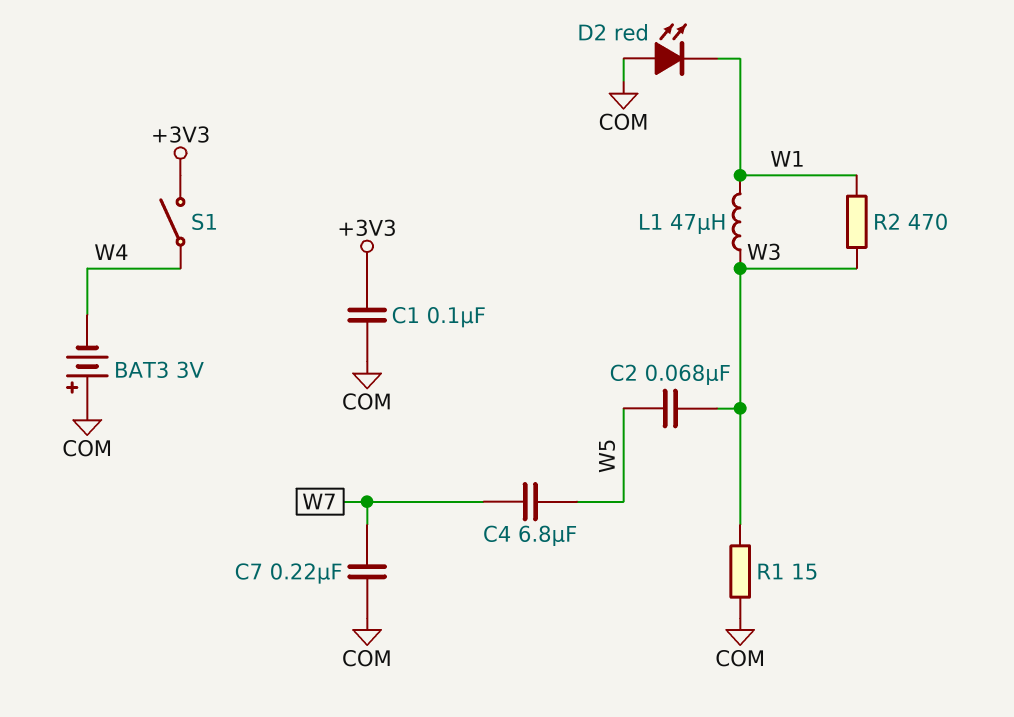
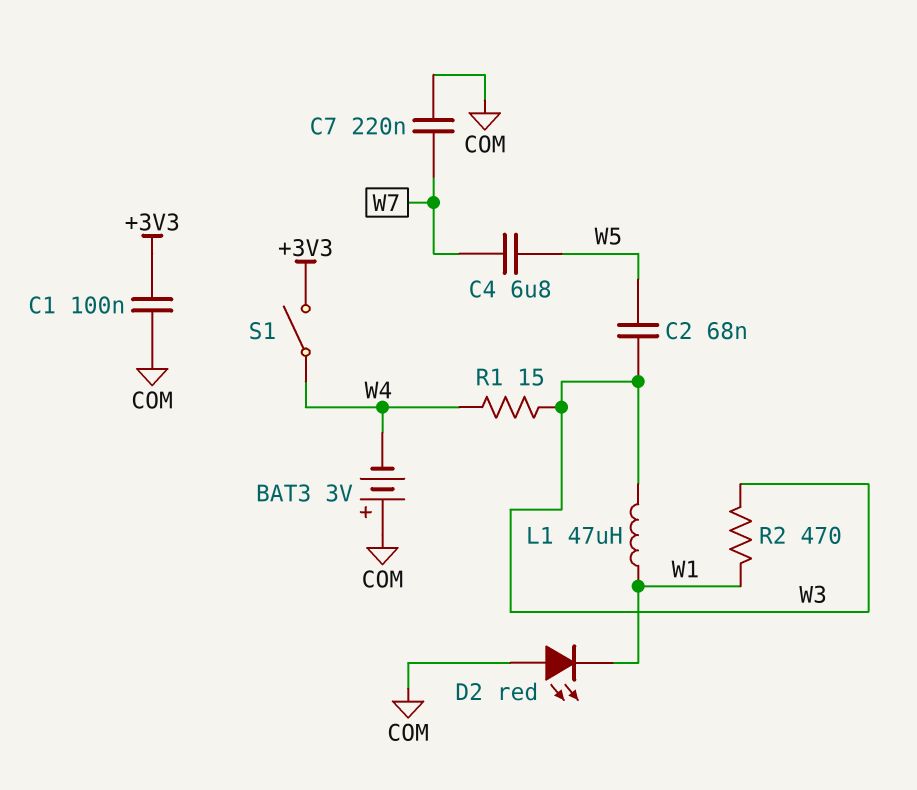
R1: 15 (COM, W3) -> 15 (W3, W4)

